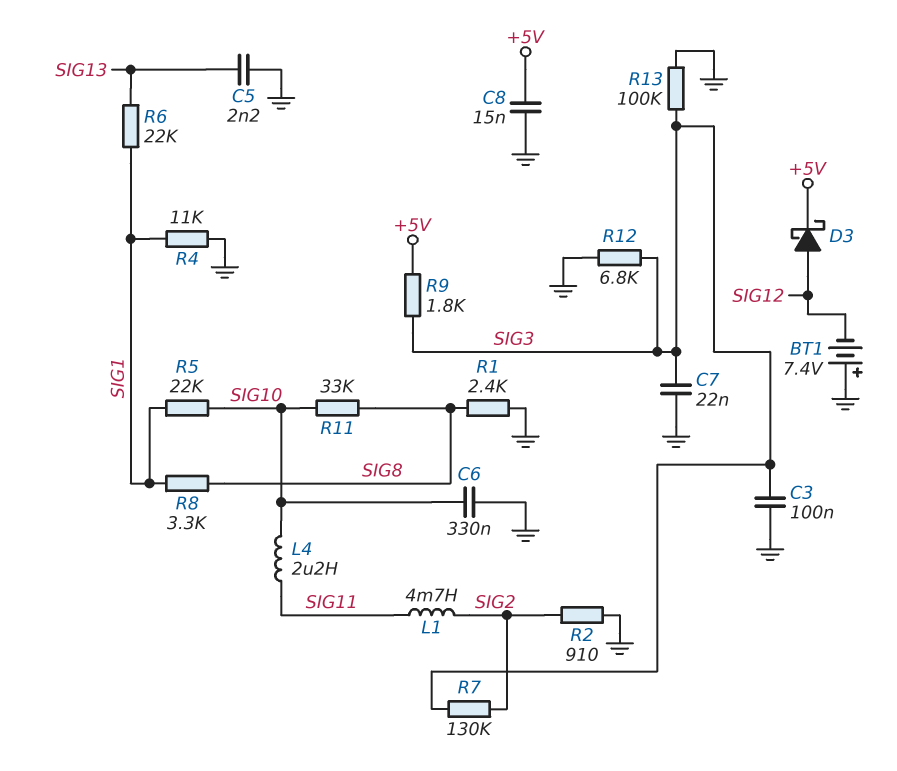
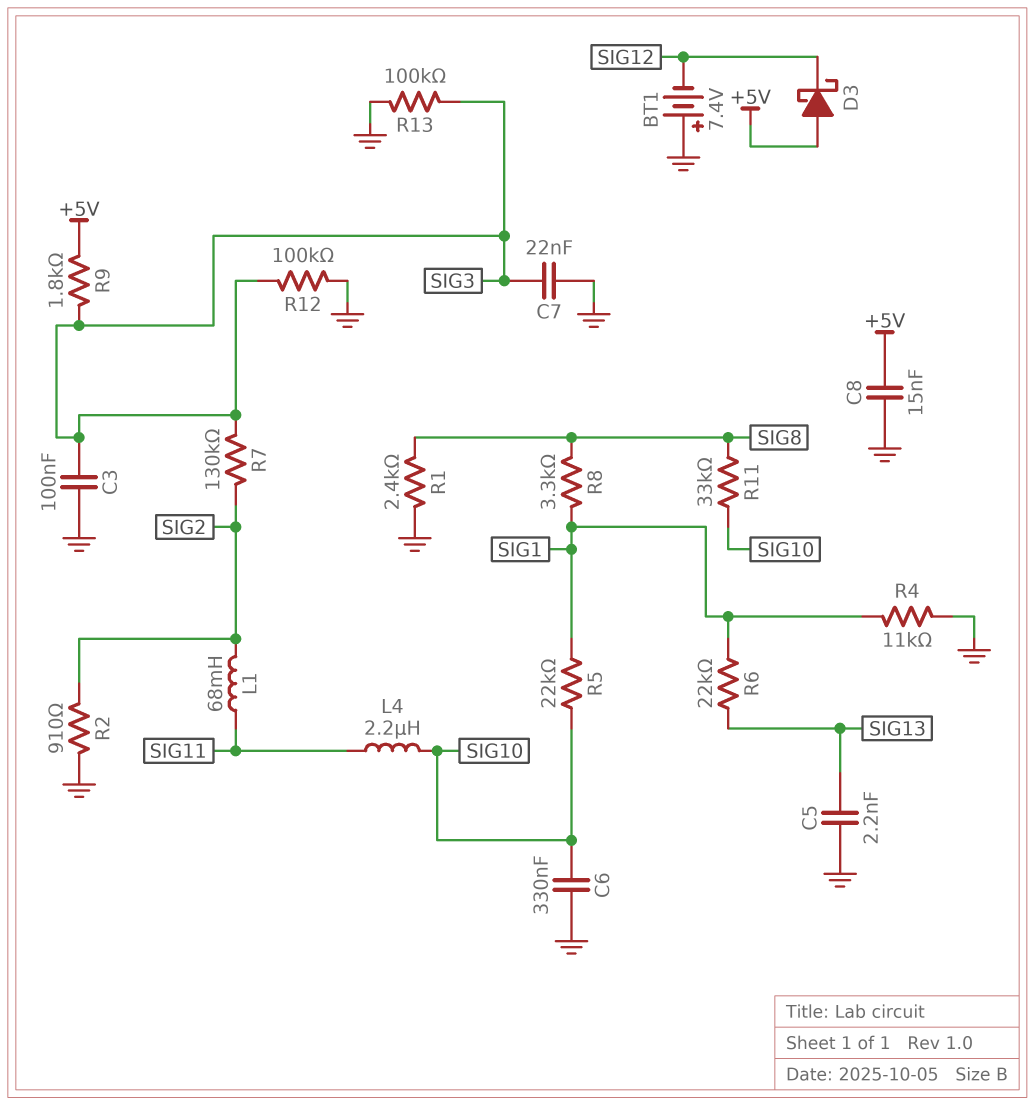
D3: schottky (A SIG12, K +5V) -> schottky (A +5V, K SIG12)
L1: 4.7mH (SIG2, SIG11) -> 68mH (SIG2, SIG11)
R12: 6.8k (GND, SIG3) -> 100k (GND, SIG3)

